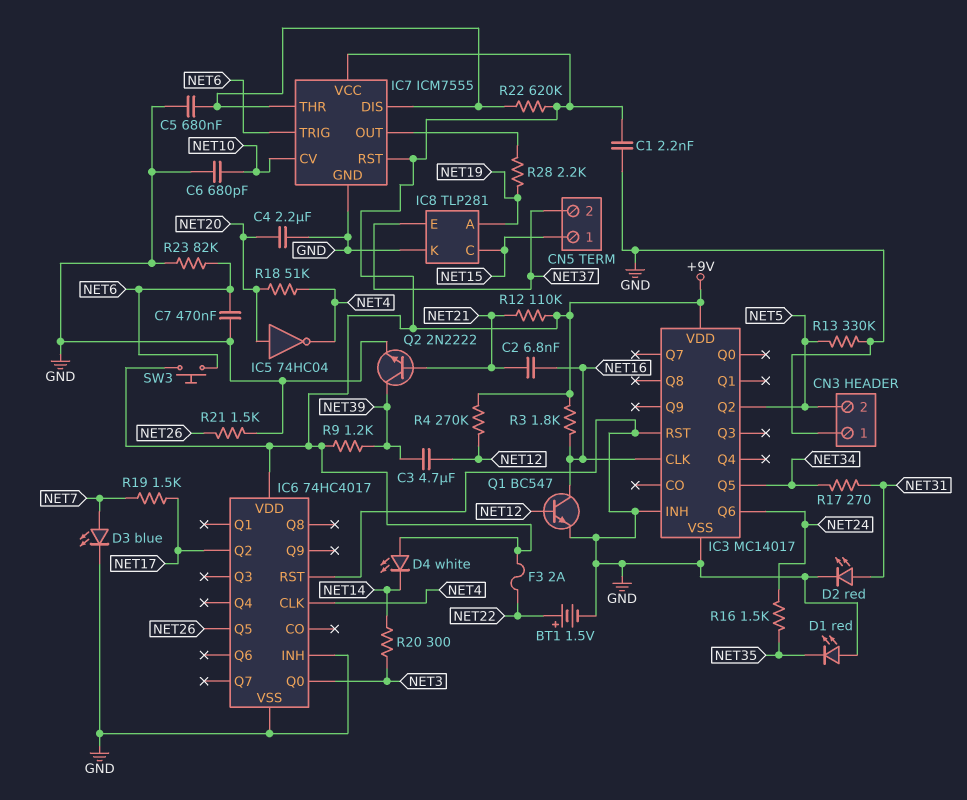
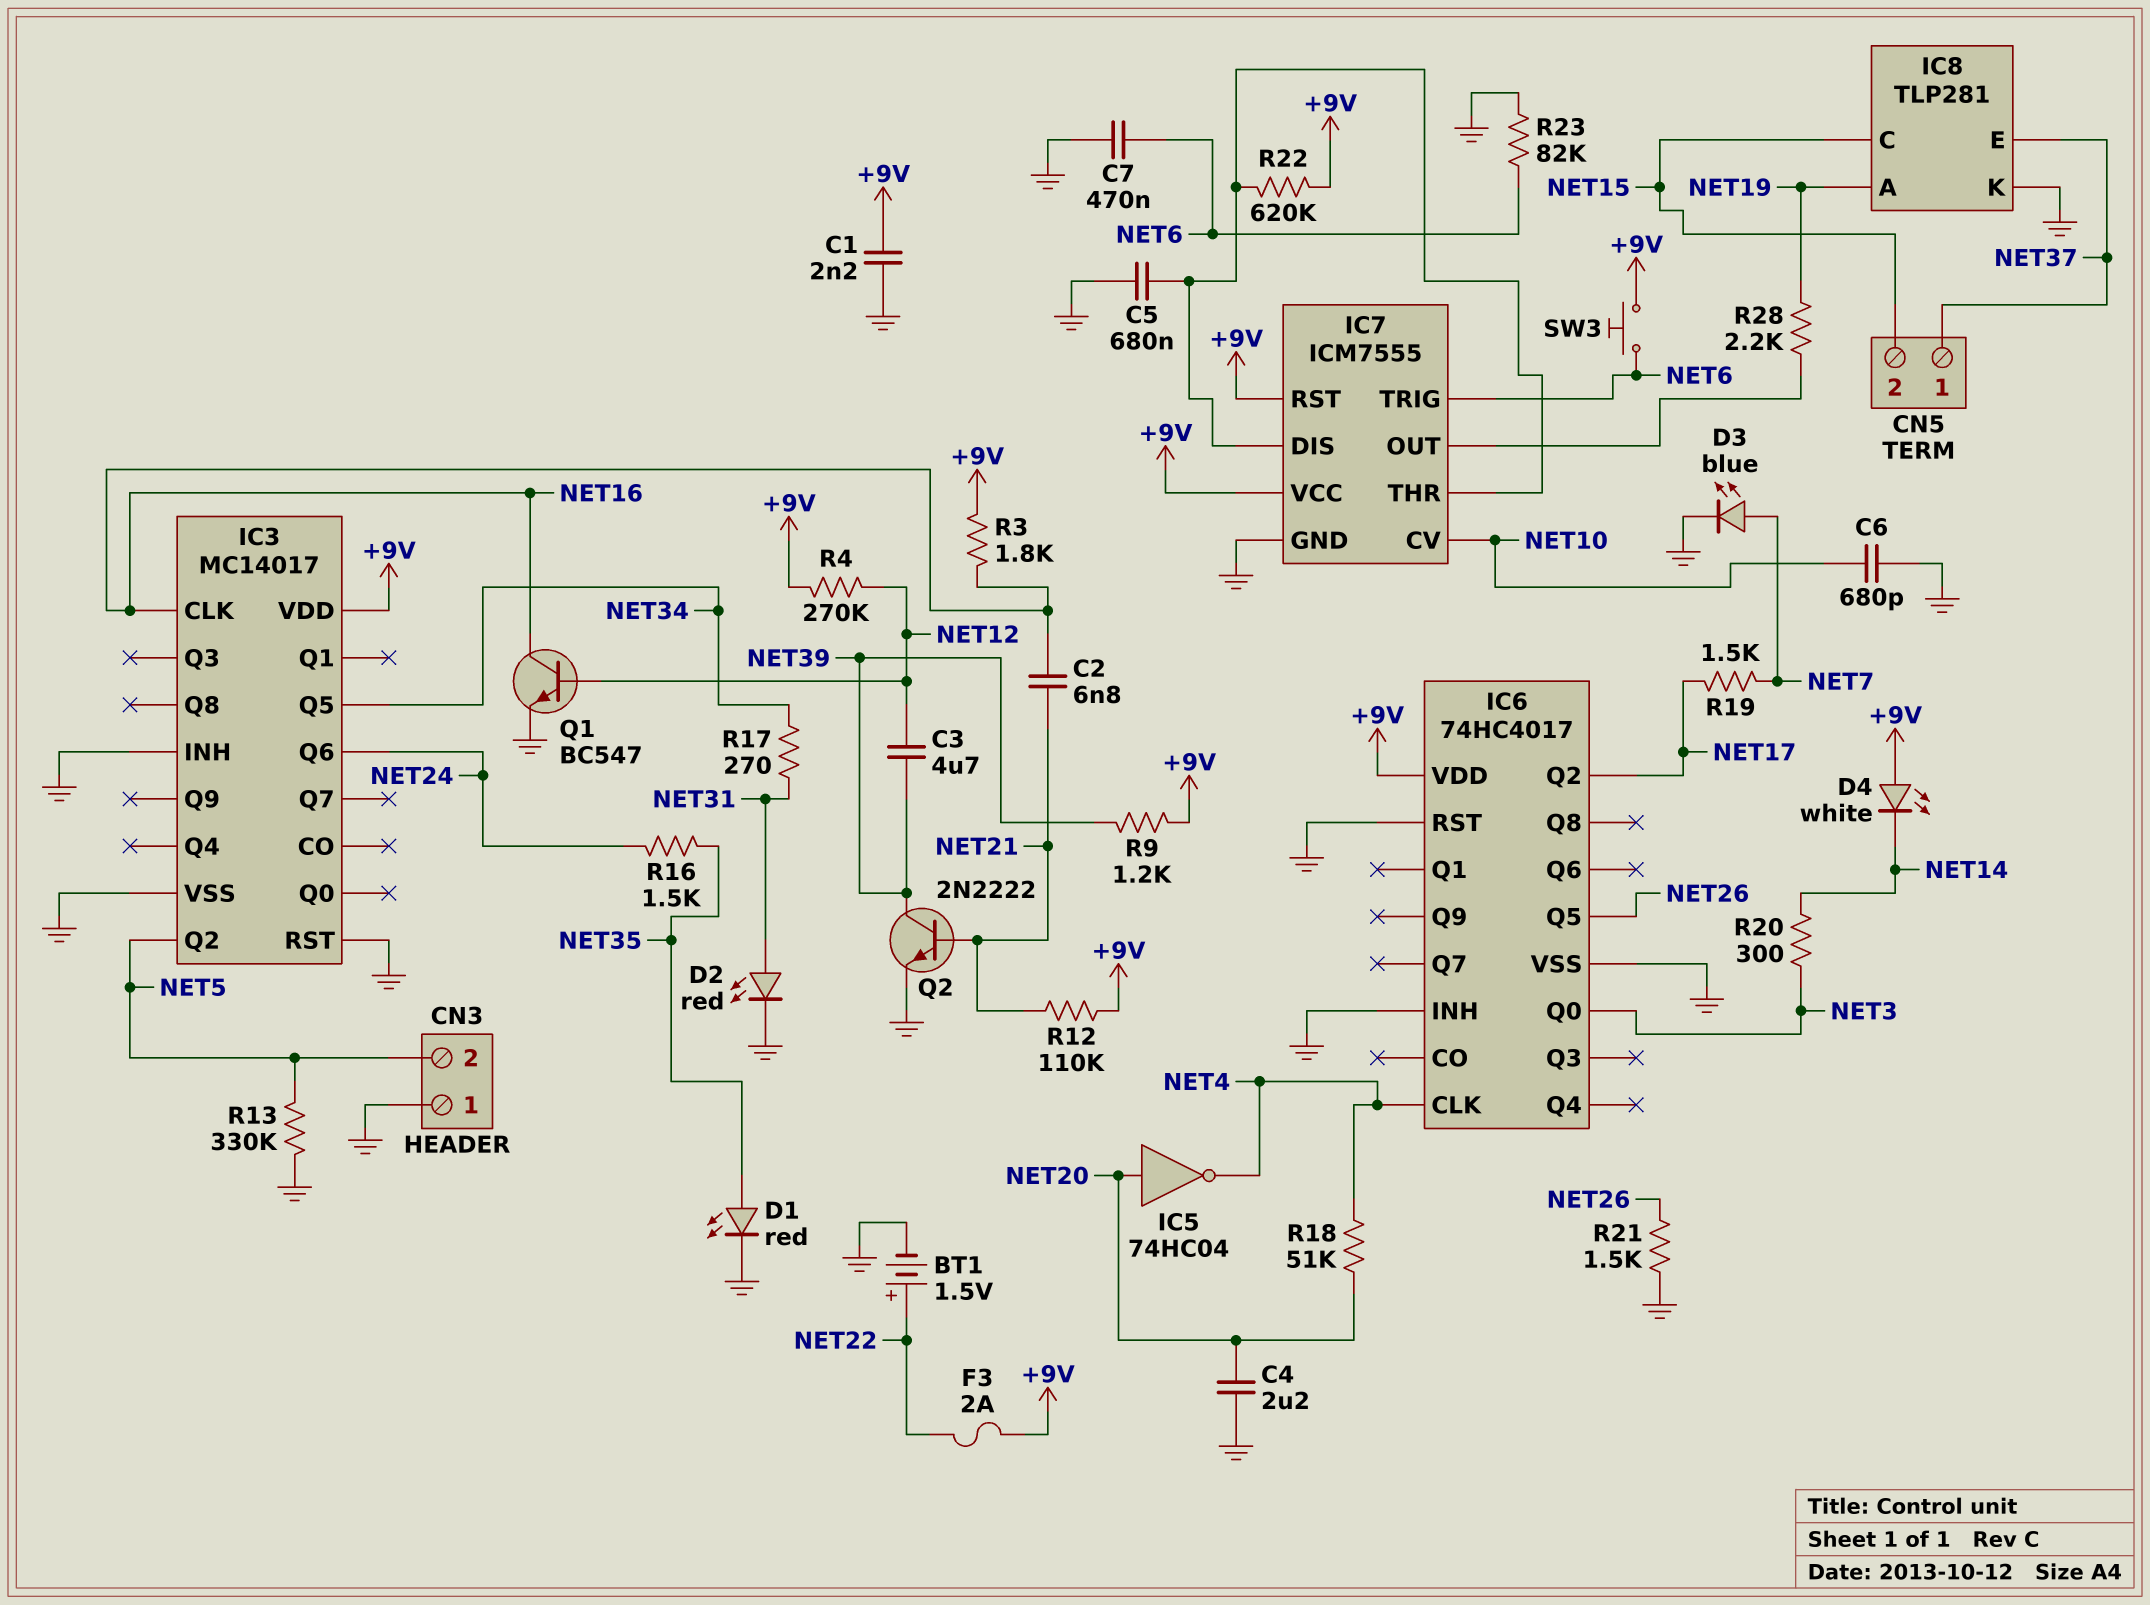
CN5 pin 1: NET15 -> NET37
CN5 pin 2: NET37 -> NET15
D1: LED red (A GND, K NET35) -> LED red (A NET35, K GND)

